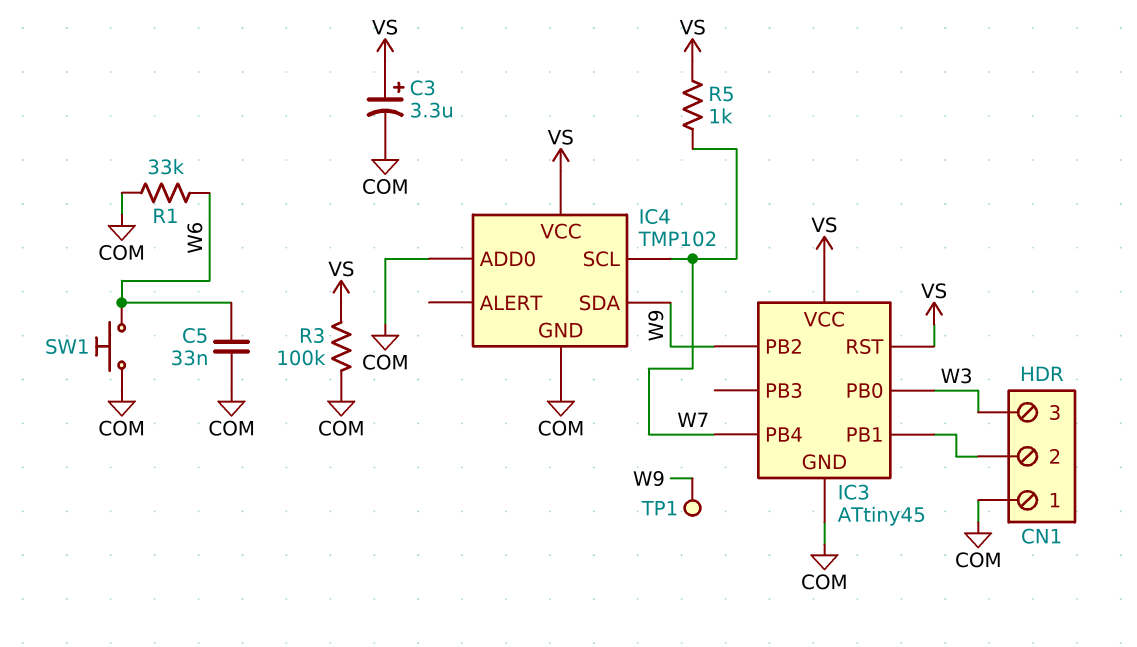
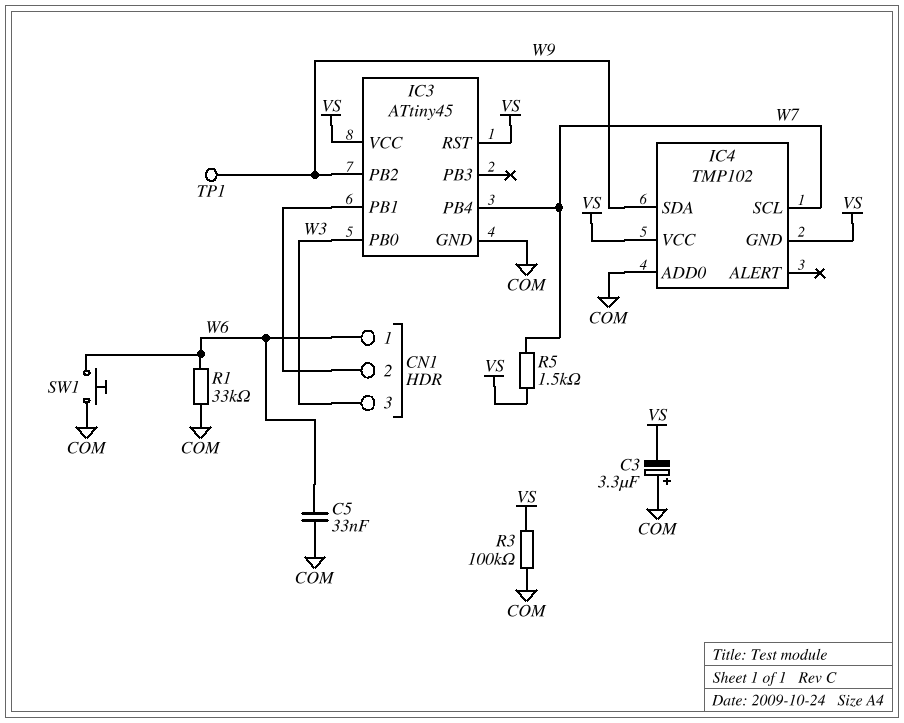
C3: 3.3uF (plus VS, minus COM) -> 3.3uF (plus COM, minus VS)
CN1 pin 1: COM -> W6
IC4 pin GND: COM -> VS
R5: 1k (VS, W7) -> 1.5k (VS, W7)

